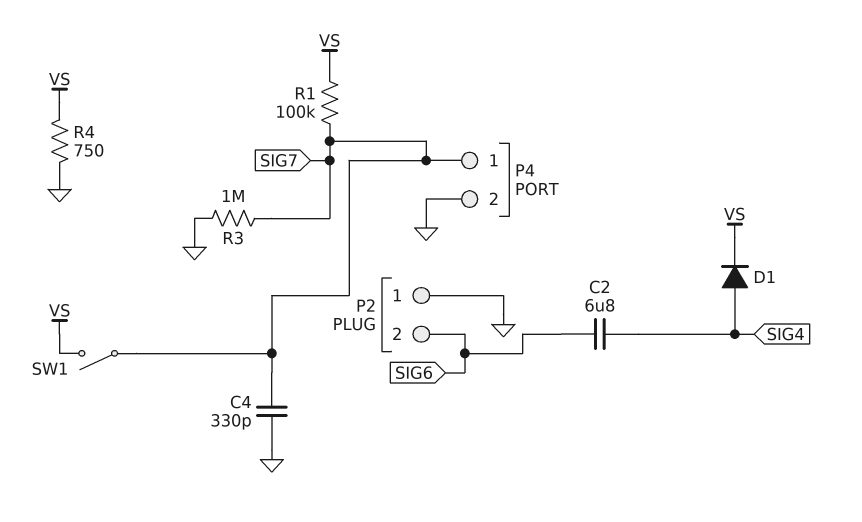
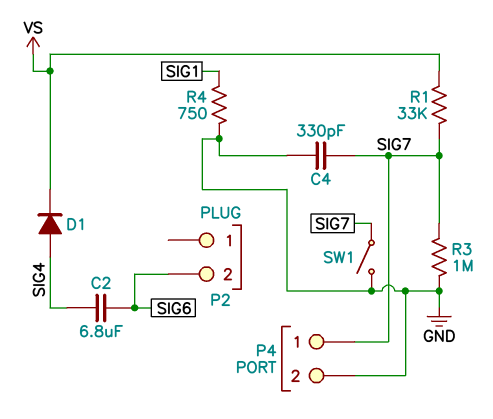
P2 pin 1: GND -> none
R1: 100k (SIG7, VS) -> 33k (SIG7, VS)
R4: 750 (GND, VS) -> 750 (GND, SIG1)
SW1: switch (SIG7, VS) -> switch (GND, SIG7)

